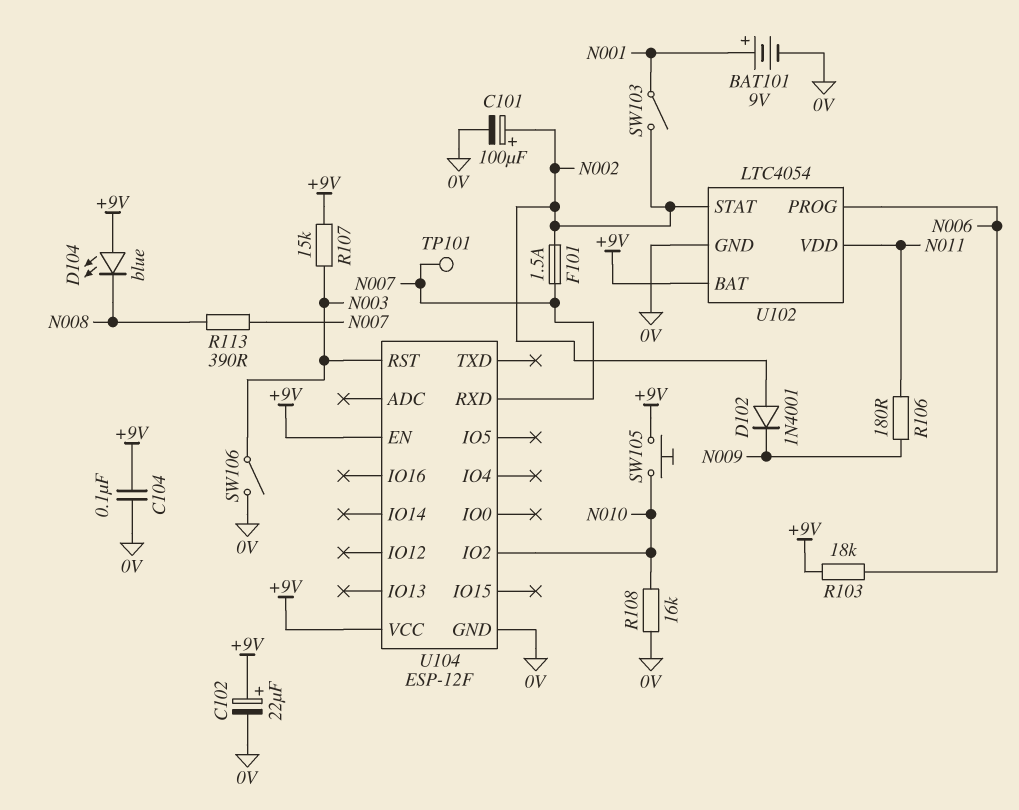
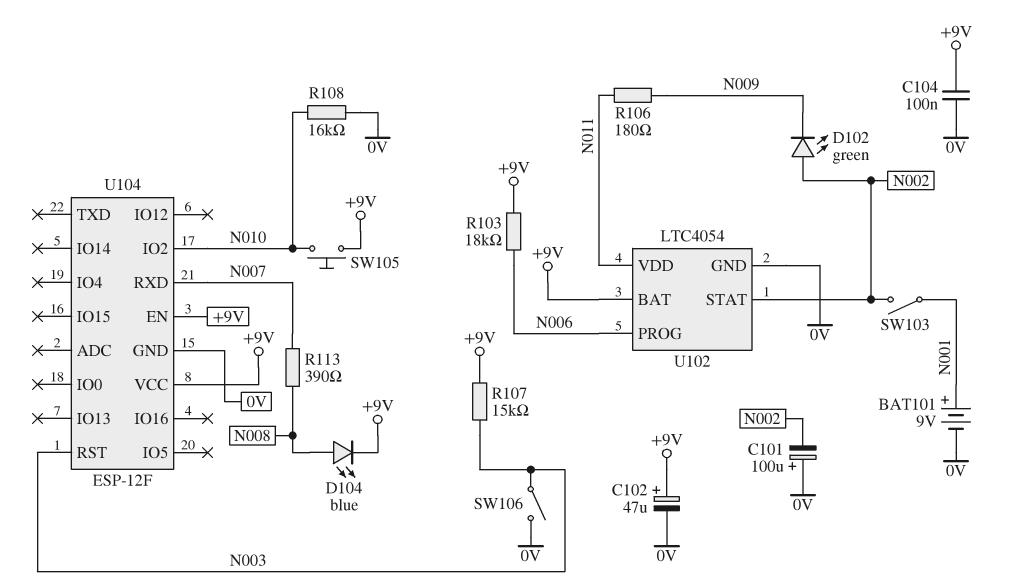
C101: 100uF (plus N002, minus 0V) -> 100uF (plus 0V, minus N002)
C102: 22uF (plus +9V, minus 0V) -> 47uF (plus +9V, minus 0V)
D102: diode 1N4001 (A N002, K N009) -> LED green (A N002, K N009)
D104: LED blue (A +9V, K N008) -> LED blue (A N008, K +9V)
F101: 1.5A (N002, N007) -> none
TP101: test point (N007) -> none

